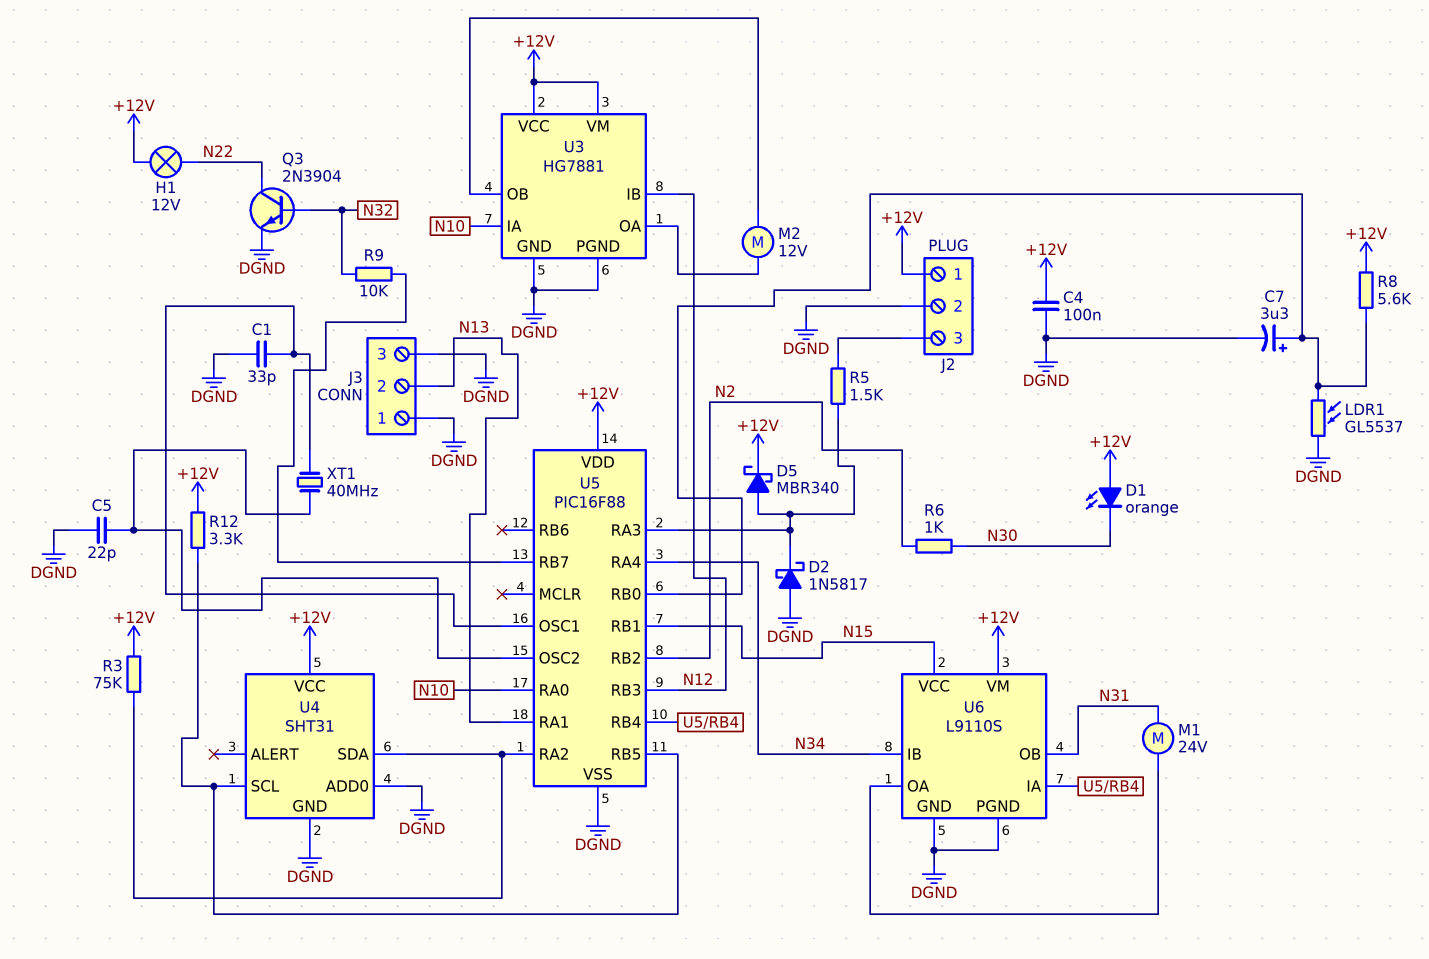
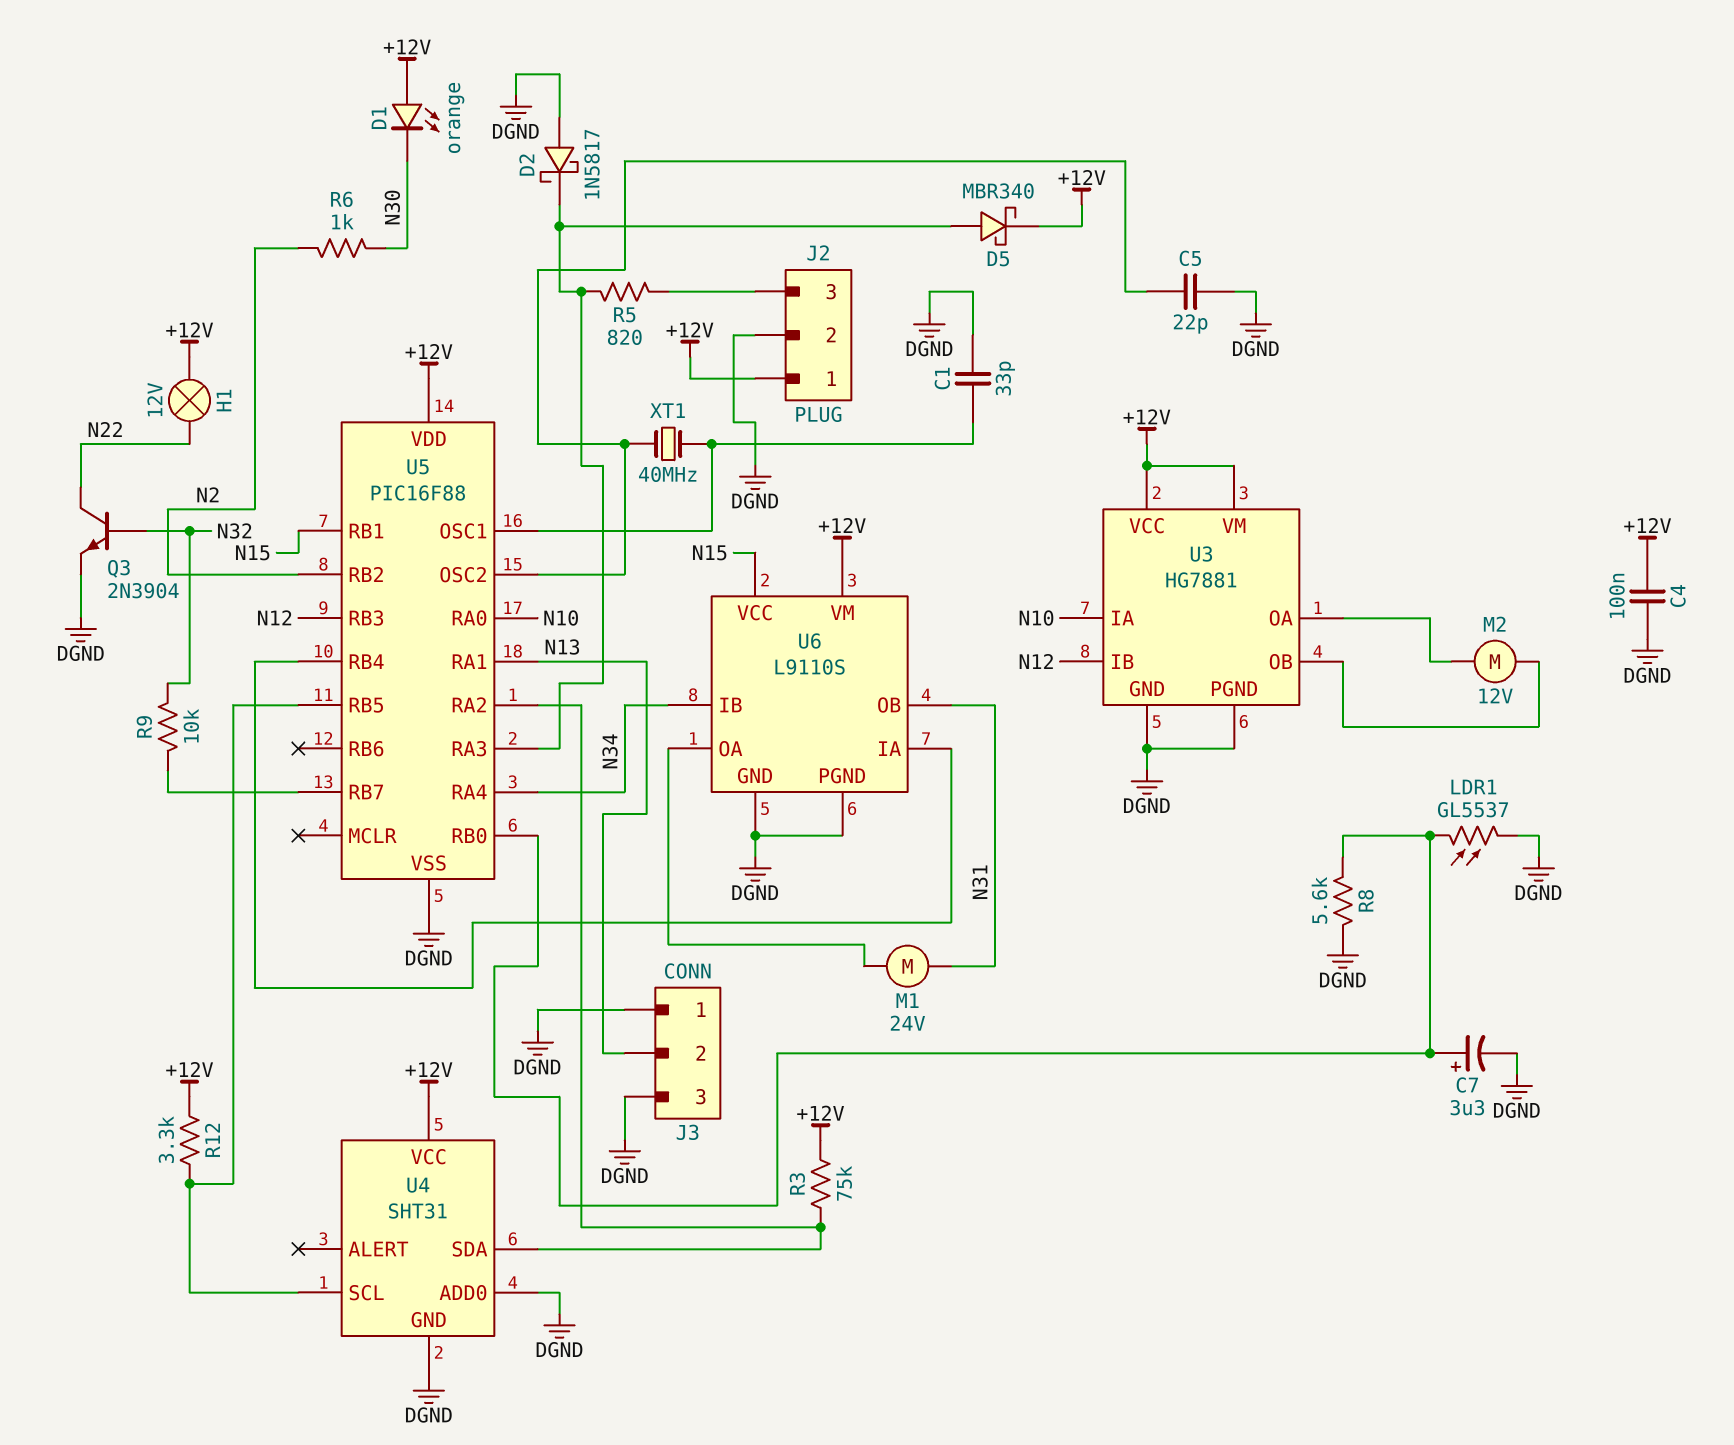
R5: 1.5k (J2/3, U5/RA3) -> 820 (J2/3, U5/RA3)
R8: 5.6k (+12V, U5/RB0) -> 5.6k (DGND, U5/RB0)

